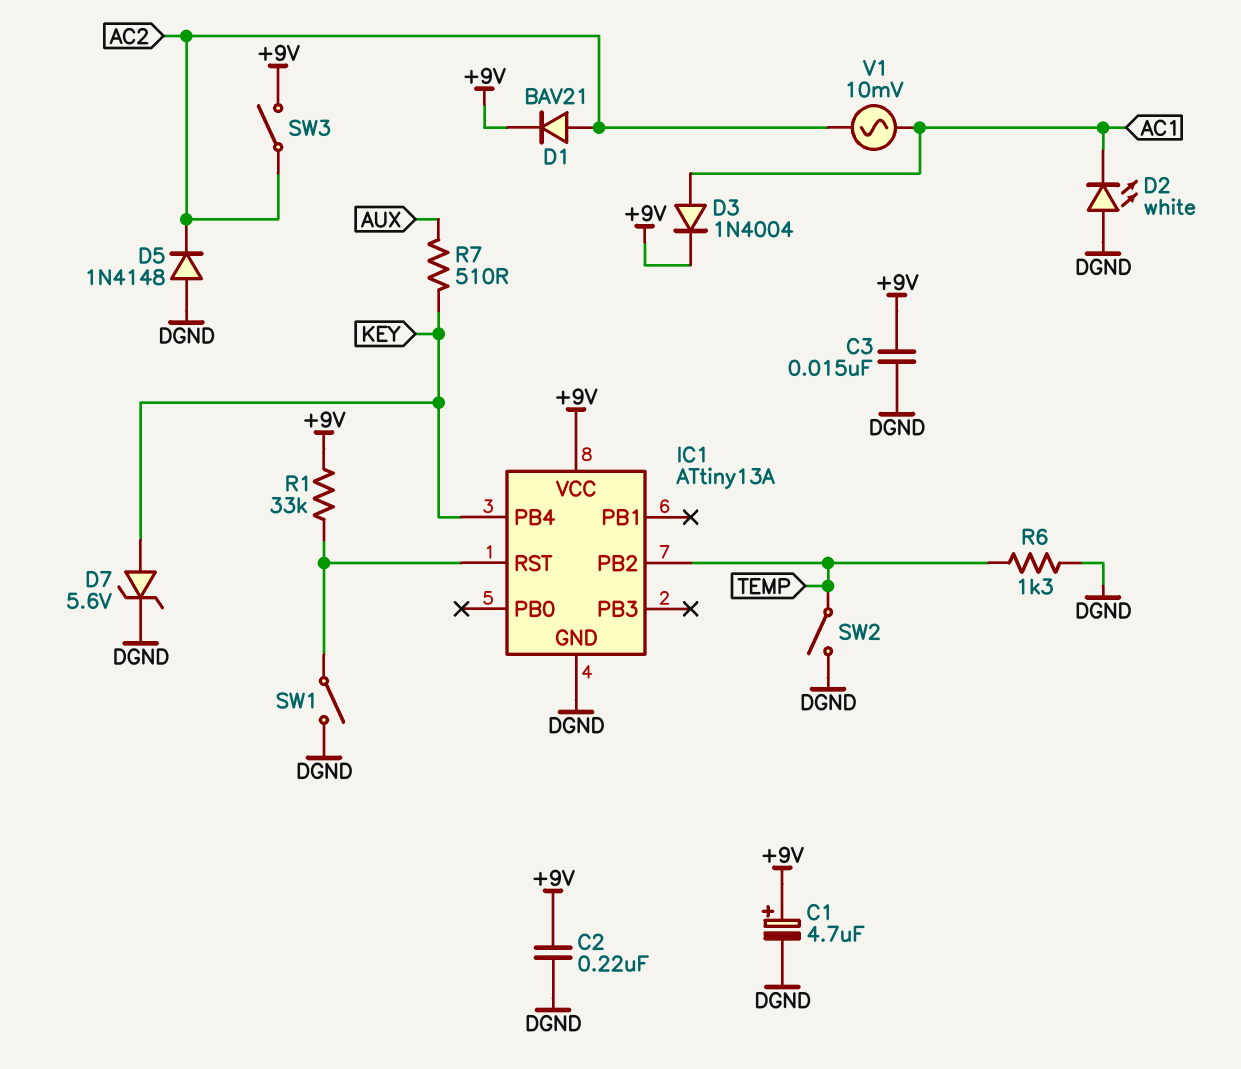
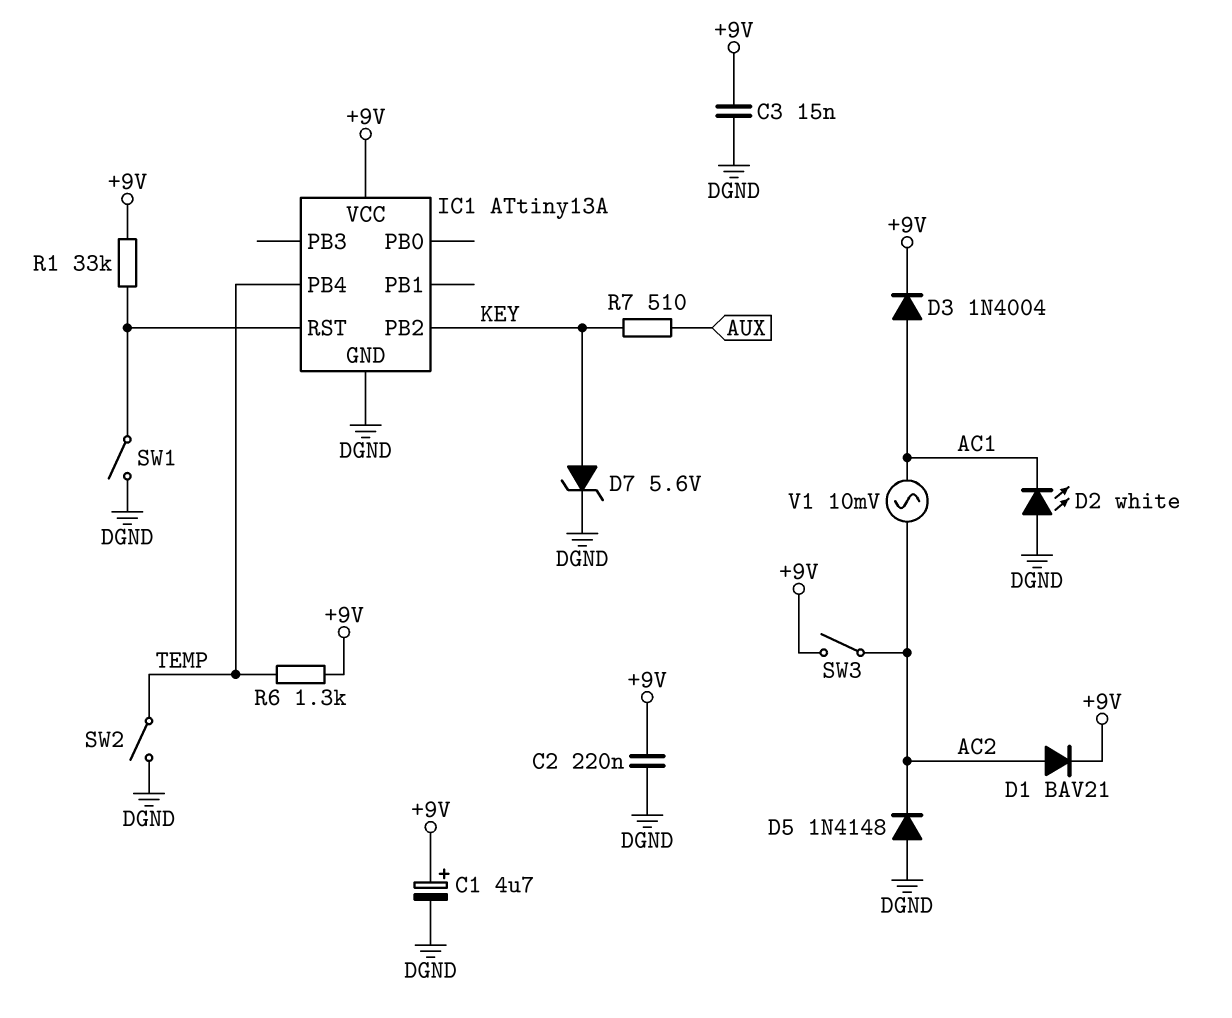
IC1 pin PB2: TEMP -> KEY
IC1 pin PB4: KEY -> TEMP
R6: 1.3k (DGND, TEMP) -> 1.3k (+9V, TEMP)

